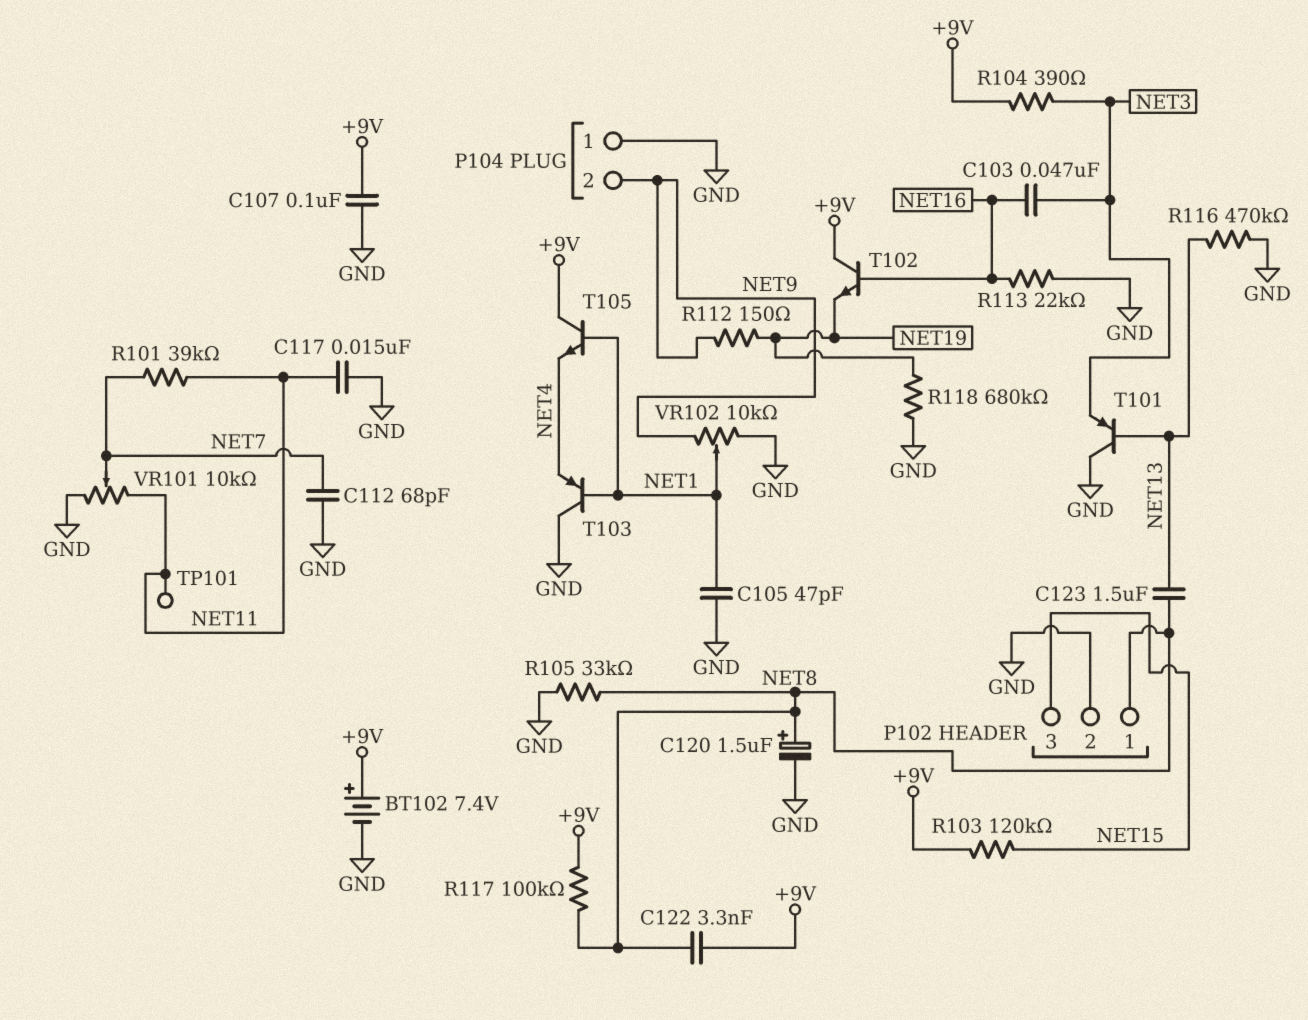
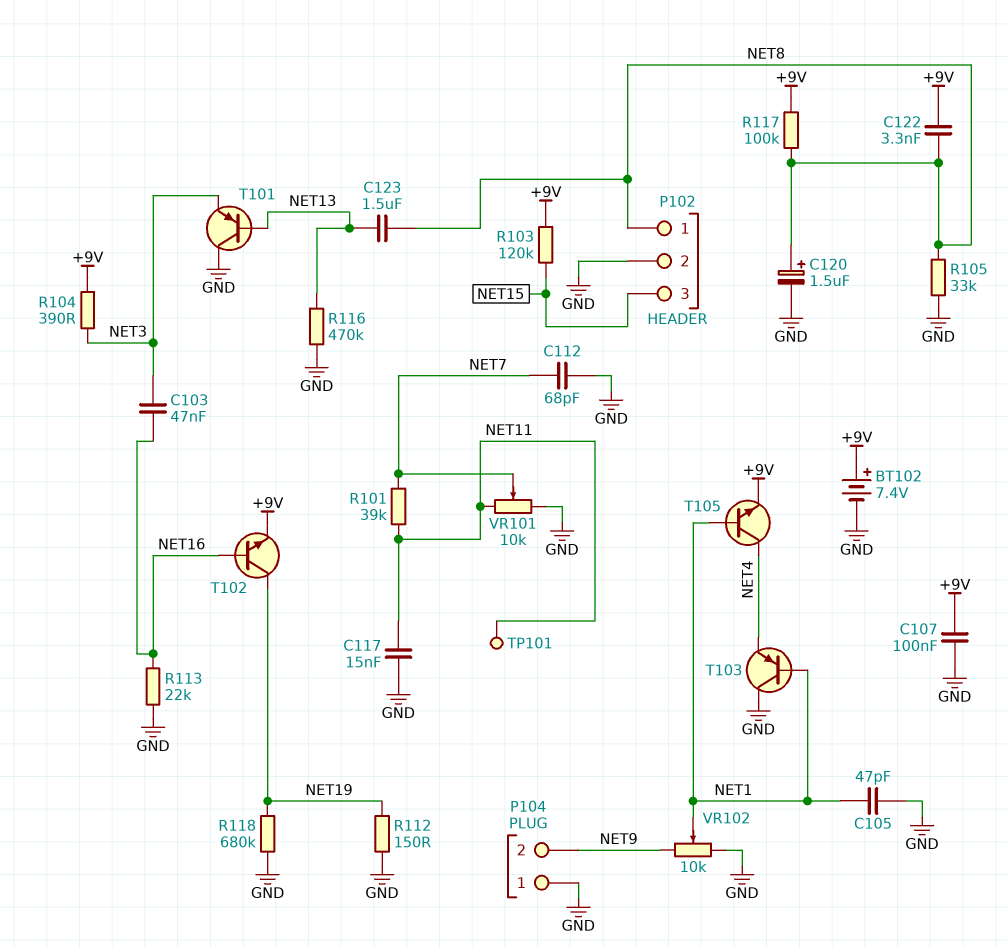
R112: 150 (NET9, NET19) -> 150 (GND, NET19)
T102: NPN (B NET16, C +9V, E NET19) -> NPN (B NET16, C NET19, E +9V)
T105: NPN (B NET1, C +9V, E NET4) -> NPN (B NET1, C NET4, E +9V)

